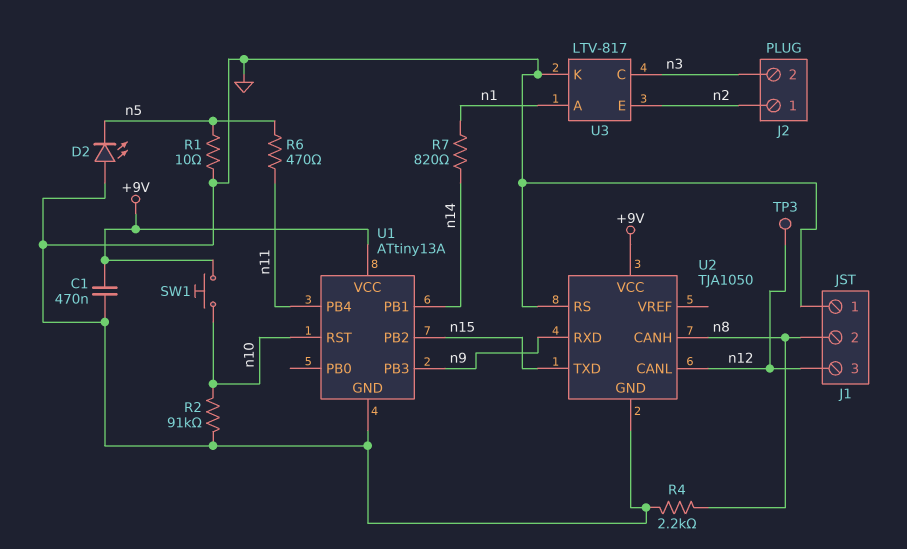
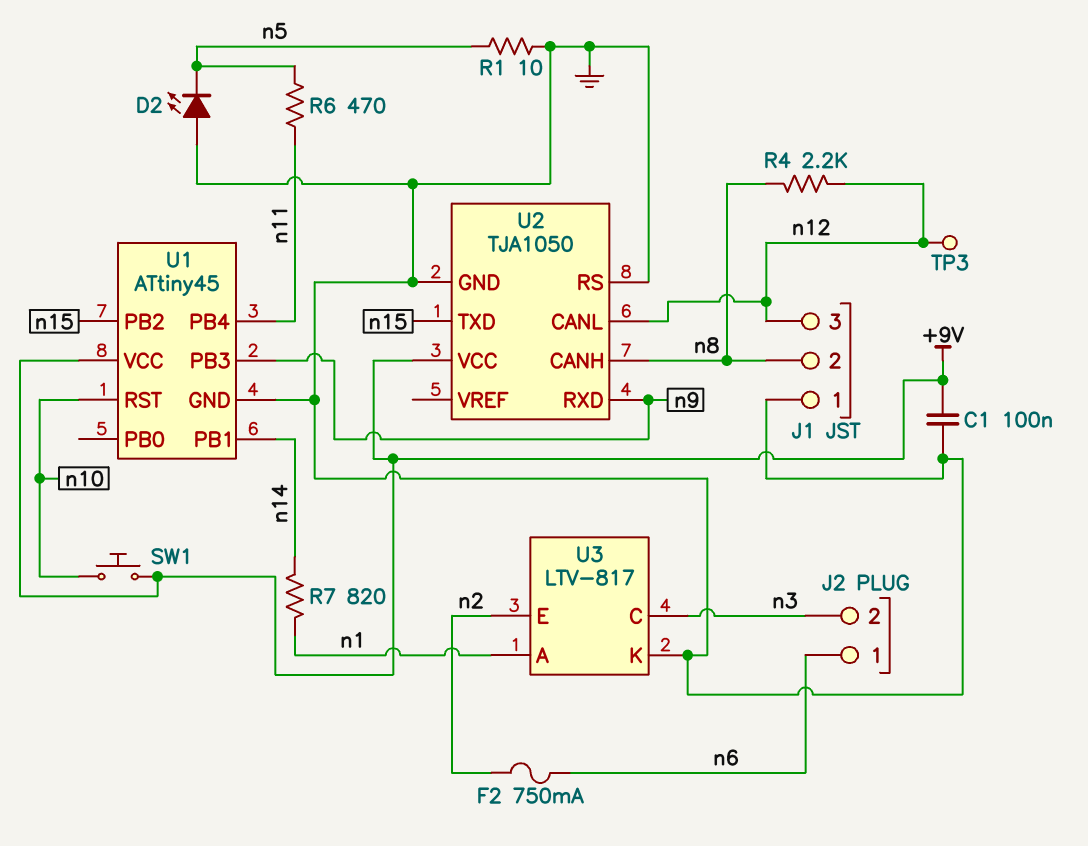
C1: 470nF (+9V, GND) -> 100nF (+9V, GND)
F2: none -> 750mA (n2, n6)
J2 pin 1: n2 -> n6
R2: 91k (GND, n10) -> none
R4: 2.2k (GND, n8) -> 2.2k (n8, n12)
U1: ATtiny13A -> ATtiny45

